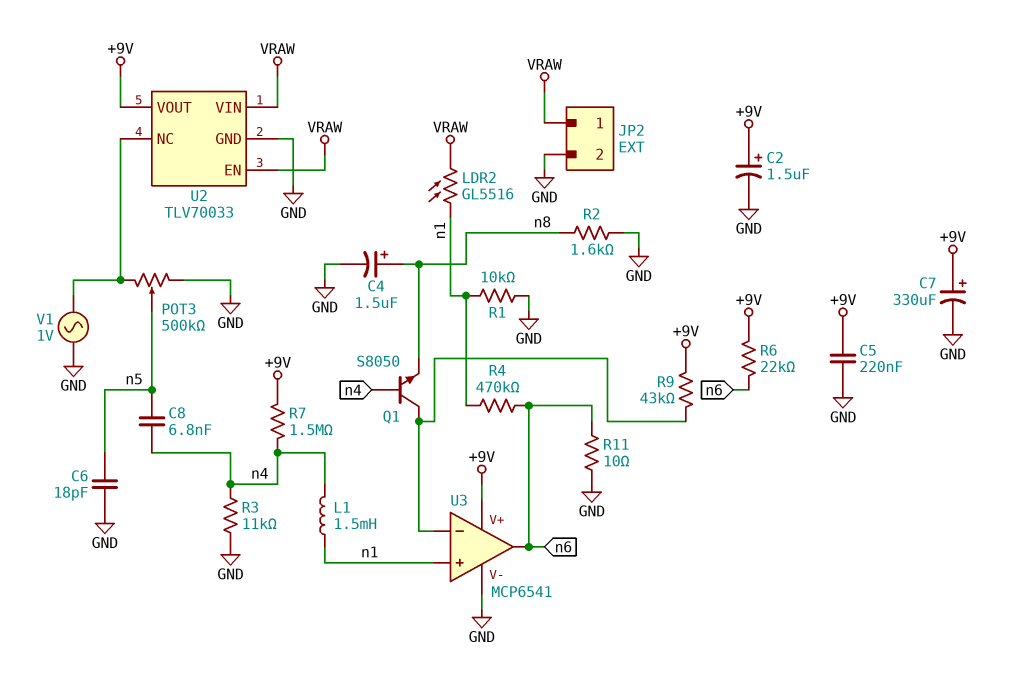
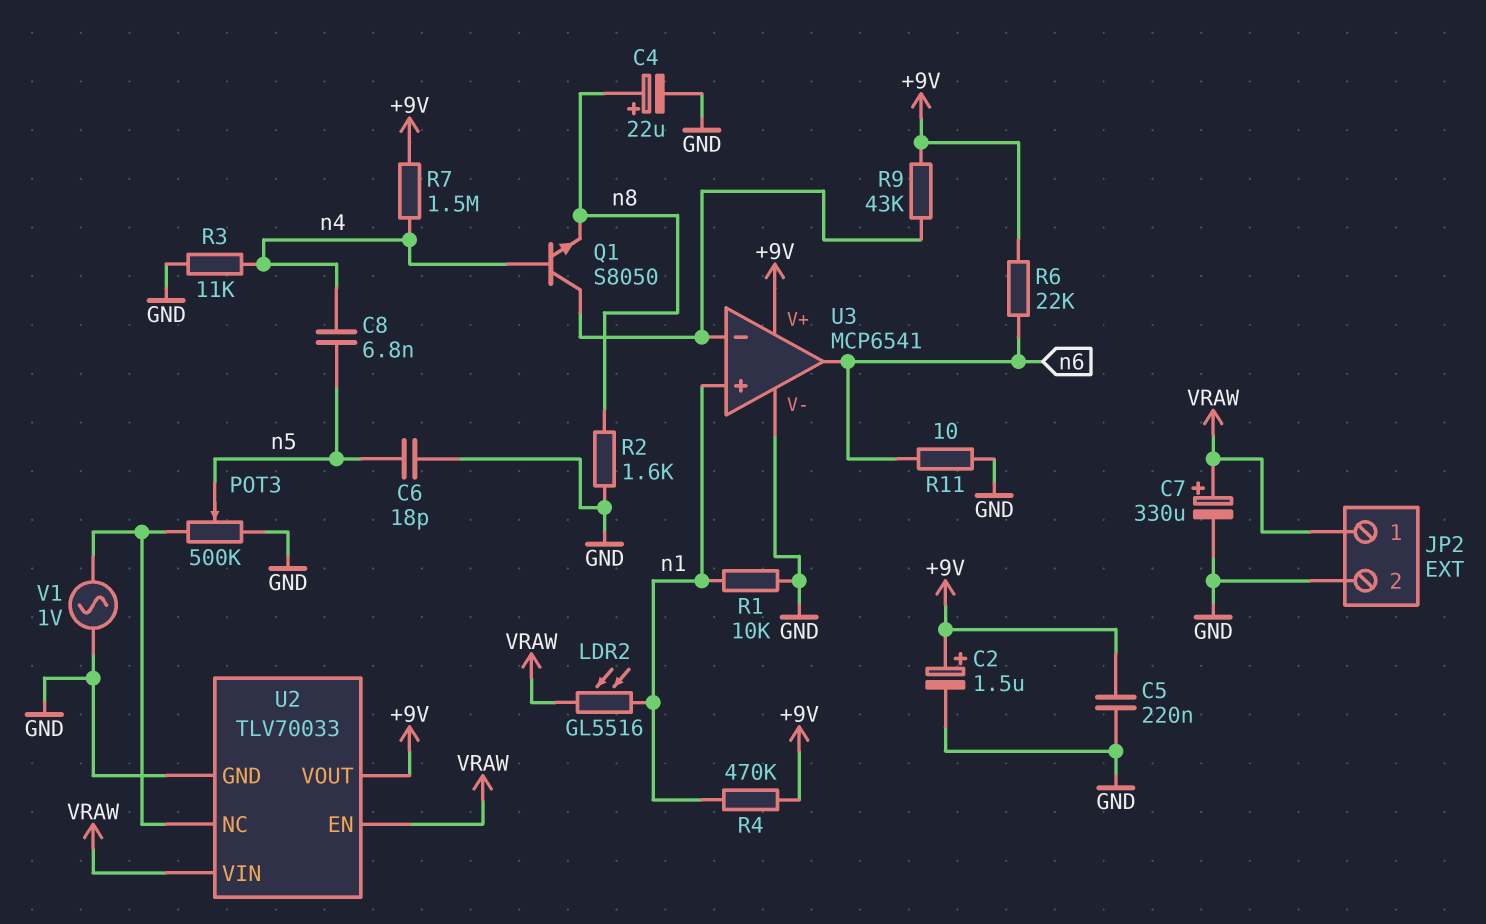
C4: 1.5uF (plus n8, minus GND) -> 22uF (plus n8, minus GND)
C7: 330uF (plus +9V, minus GND) -> 330uF (plus VRAW, minus GND)
L1: 1.5mH (n1, n4) -> none
R4: 470k (n1, n6) -> 470k (+9V, n1)

